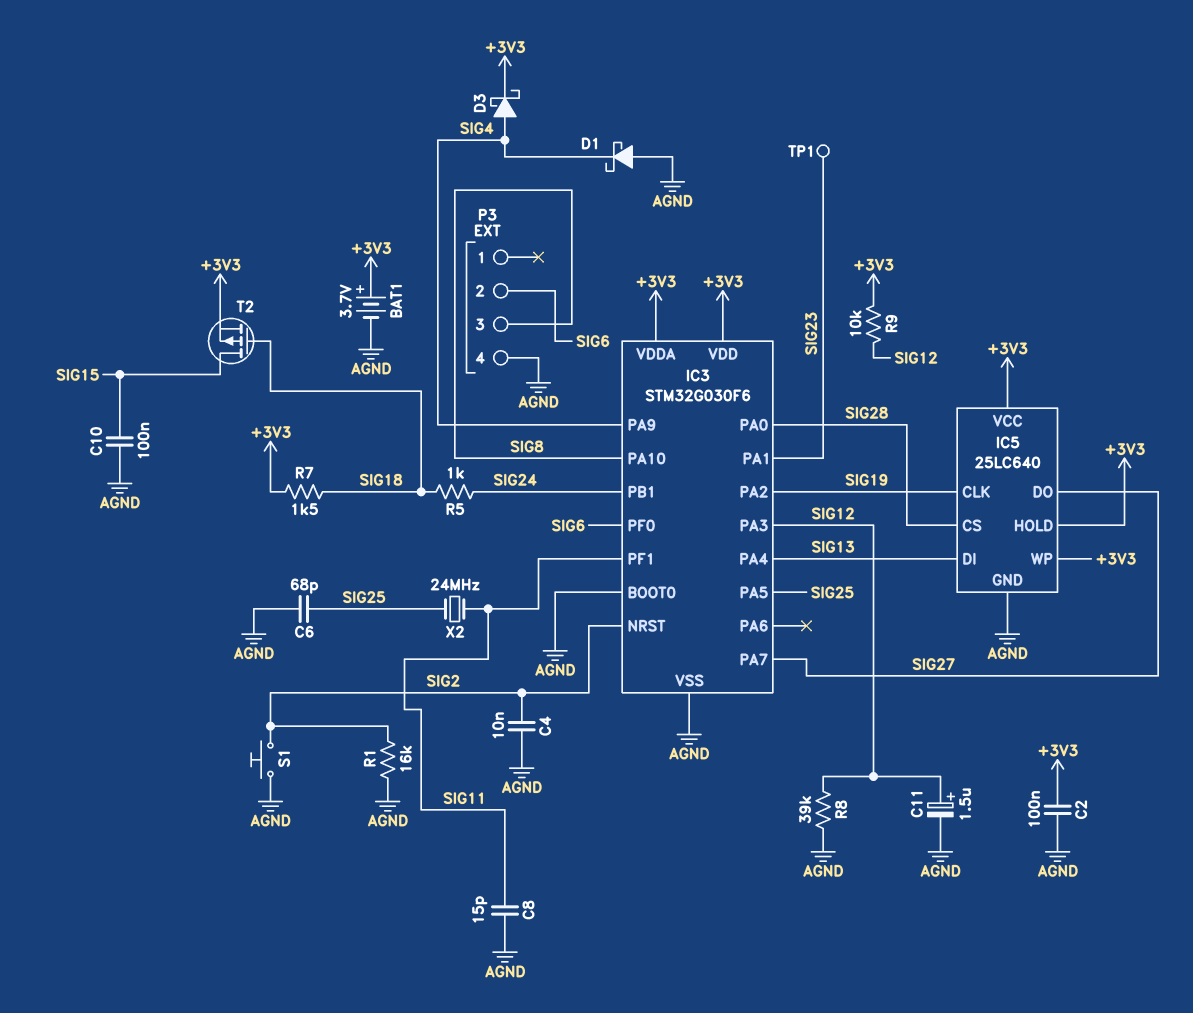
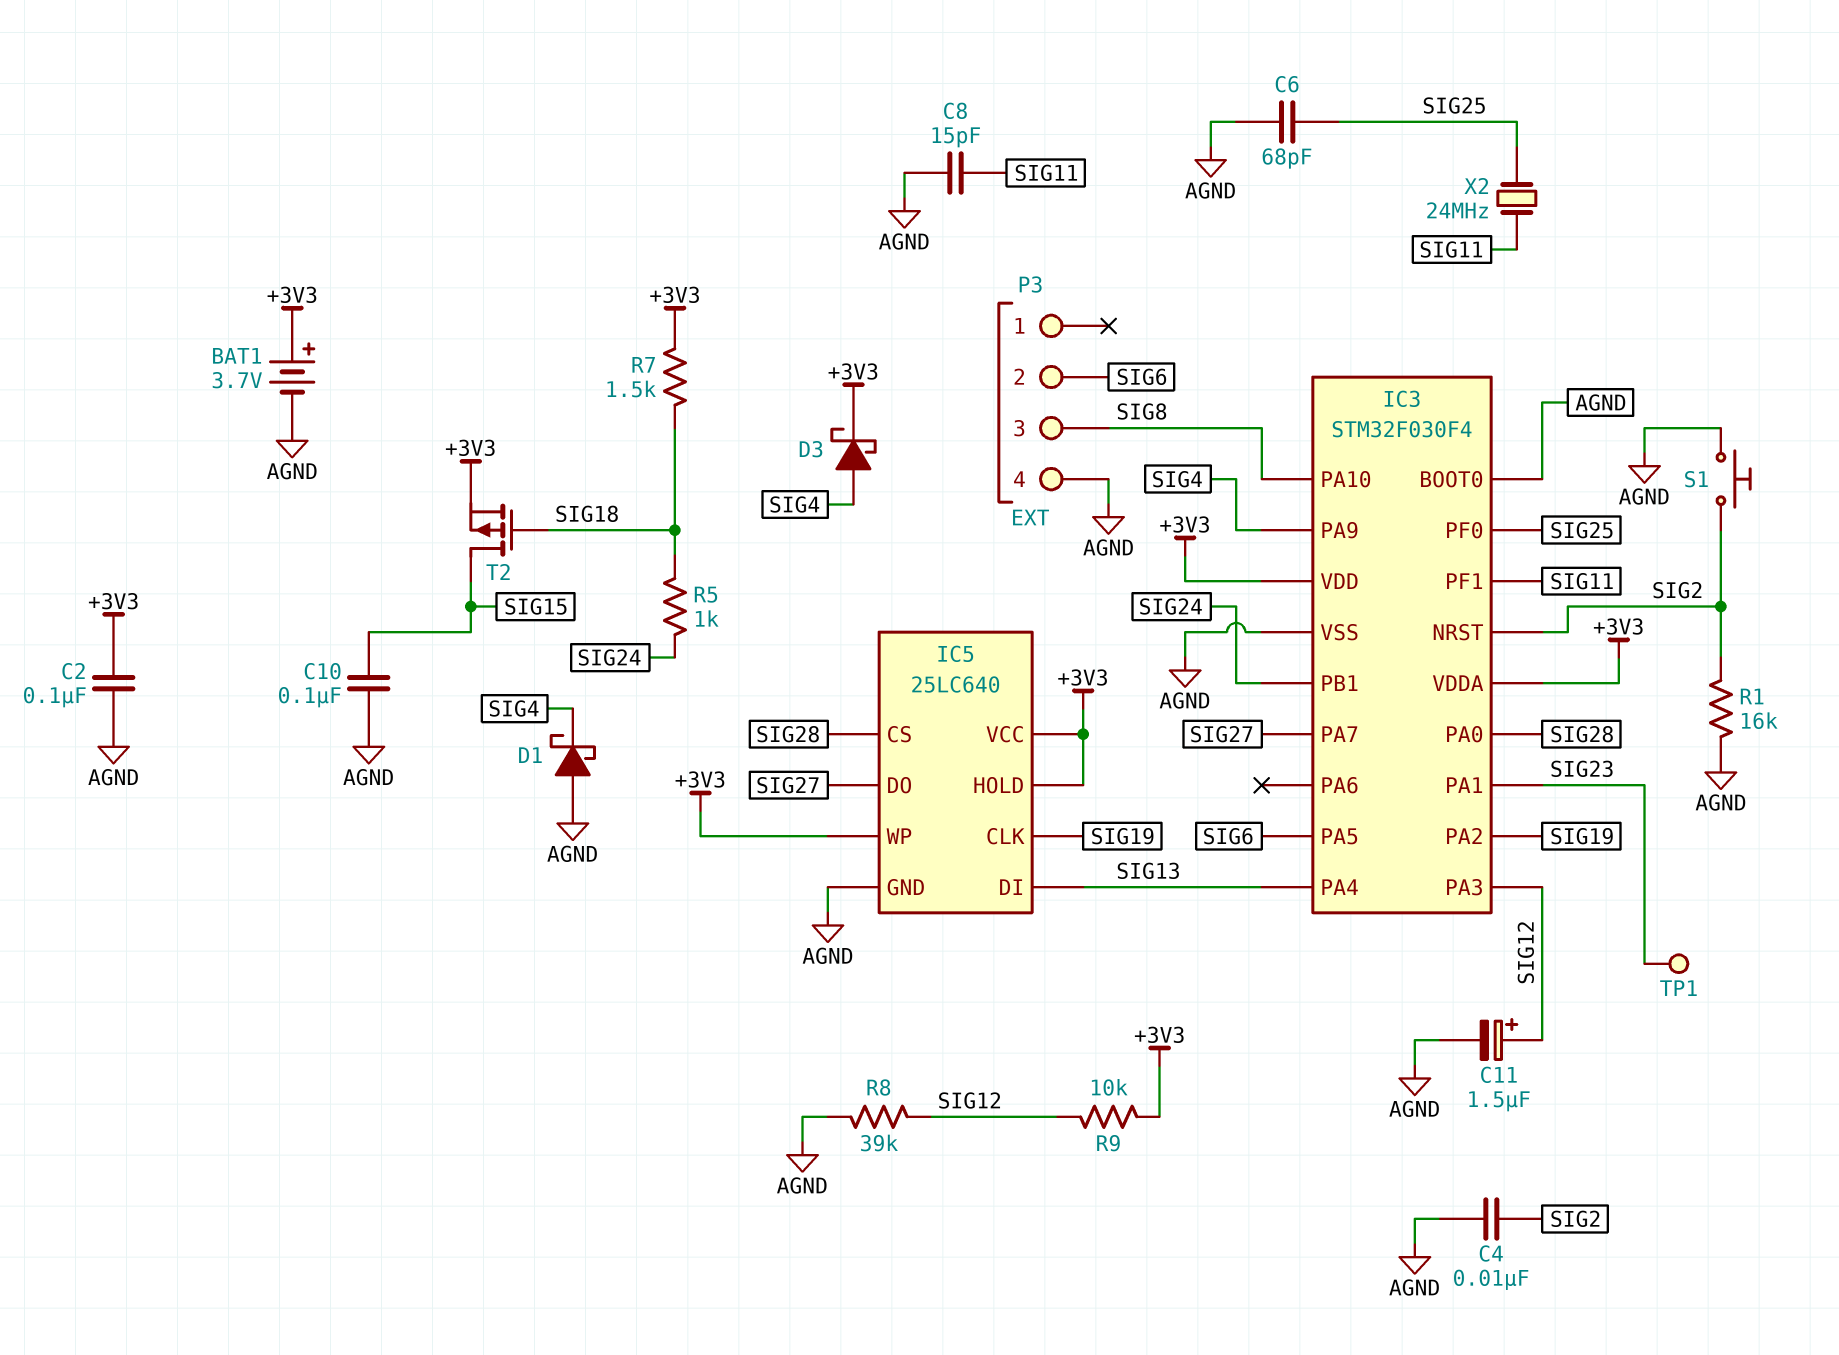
IC3: STM32G030F6 -> STM32F030F4
IC3 pin PA5: SIG25 -> SIG6
IC3 pin PF0: SIG6 -> SIG25

